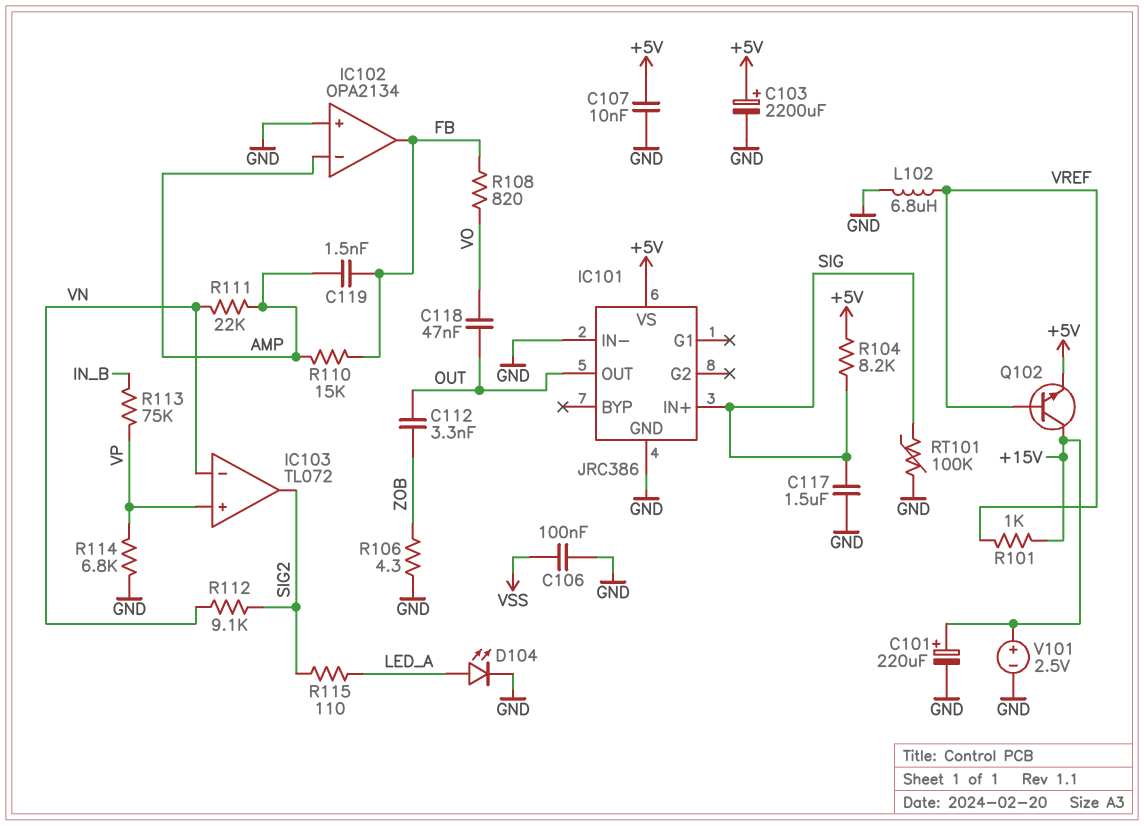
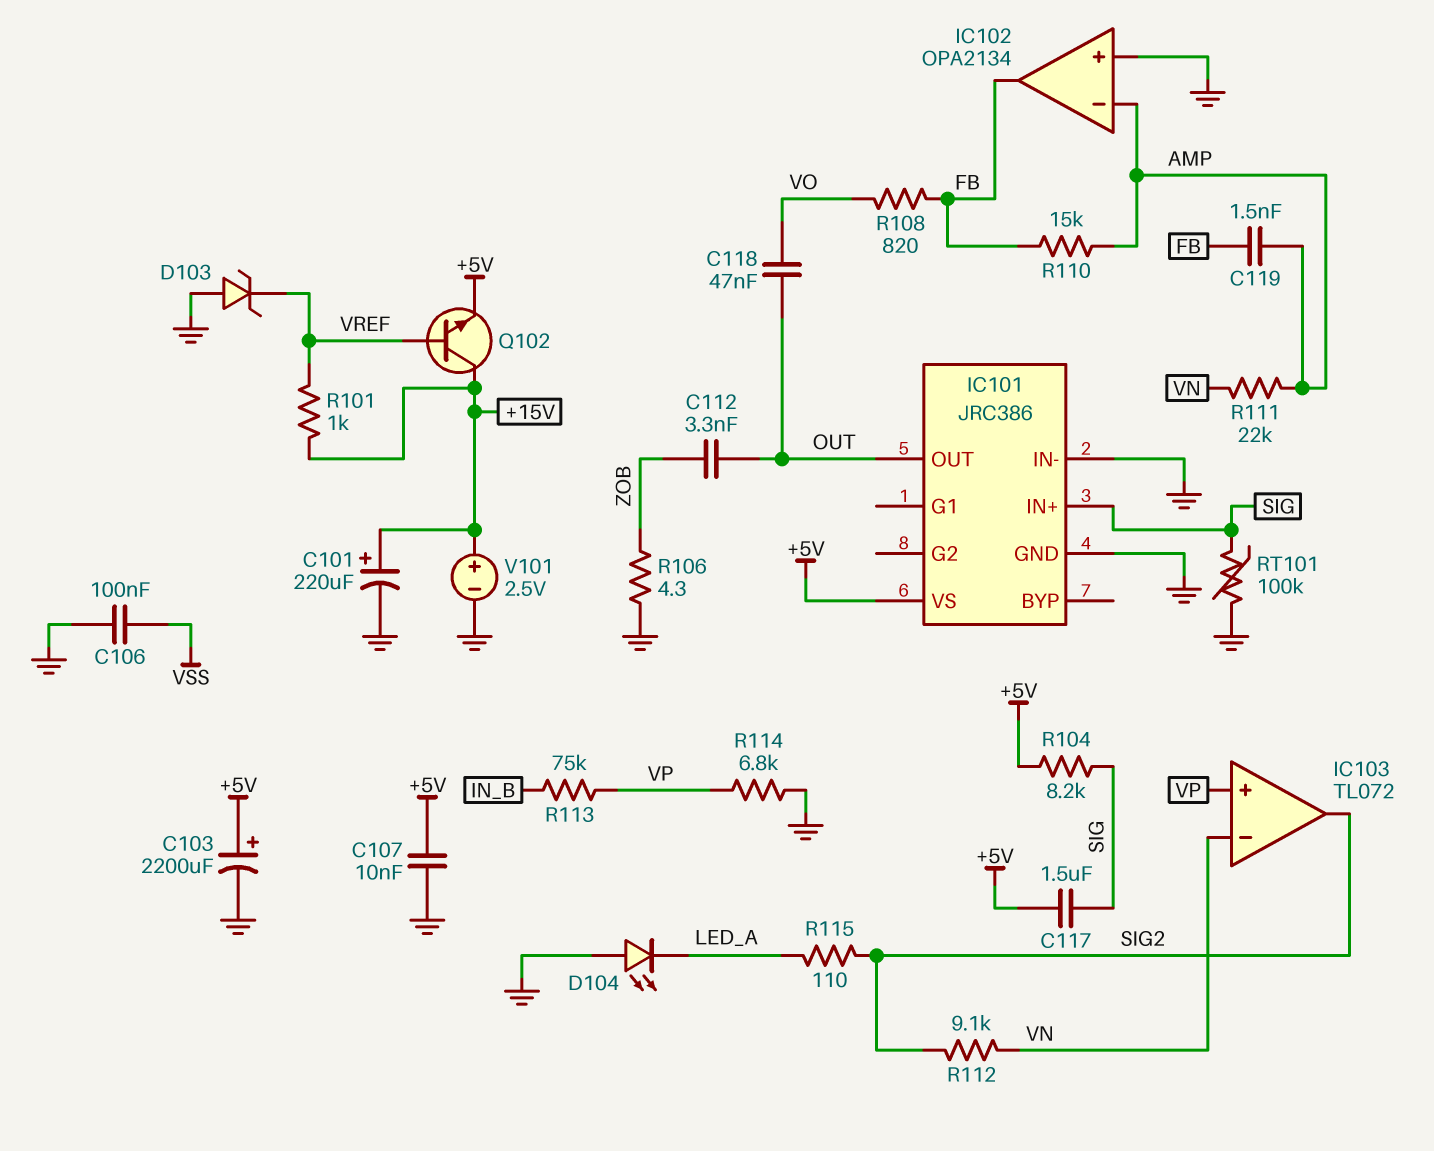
C117: 1.5uF (GND, SIG) -> 1.5uF (+5V, SIG)
D103: none -> zener (A GND, K VREF)
D104: LED (A LED_A, K GND) -> LED (A GND, K LED_A)
L102: 6.8uH (GND, VREF) -> none

